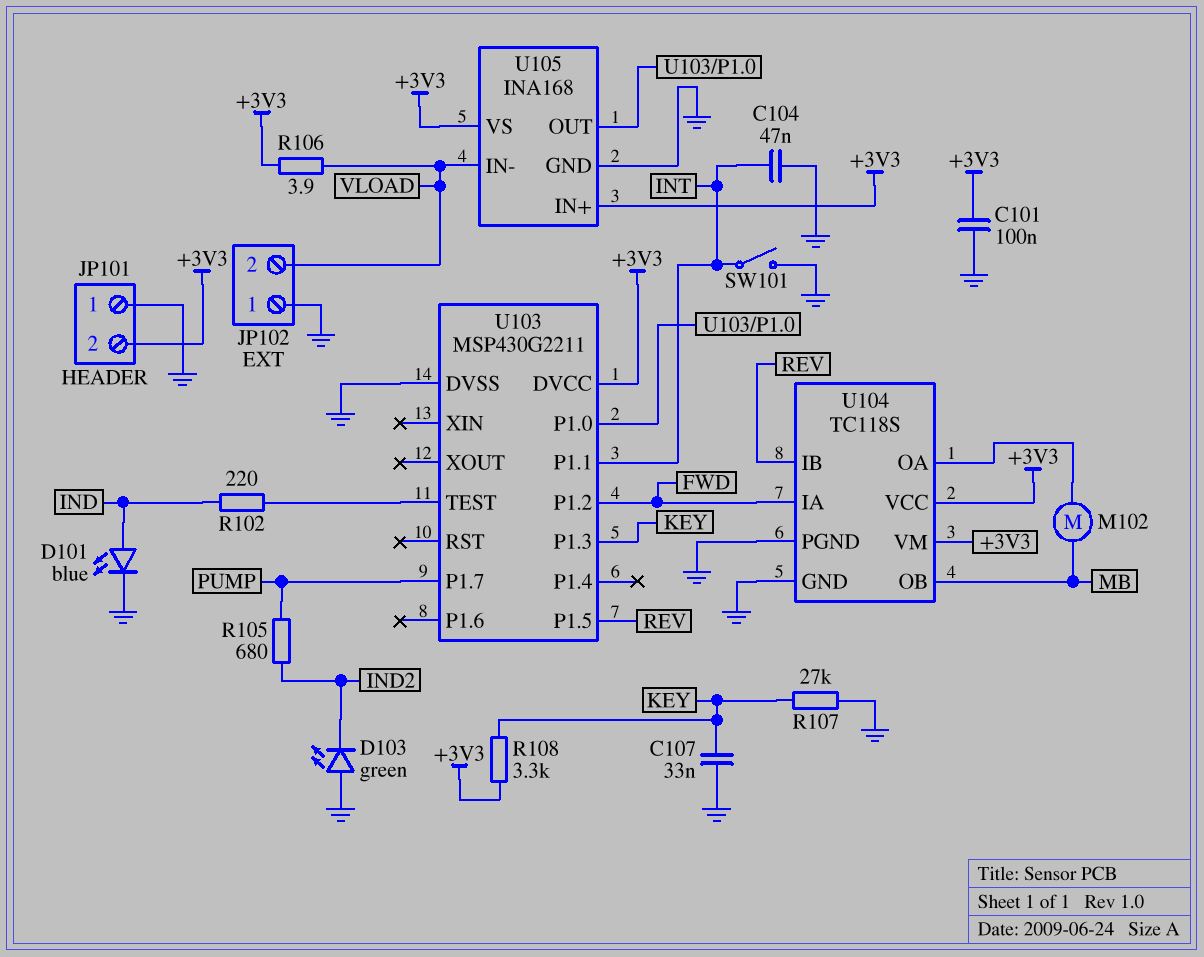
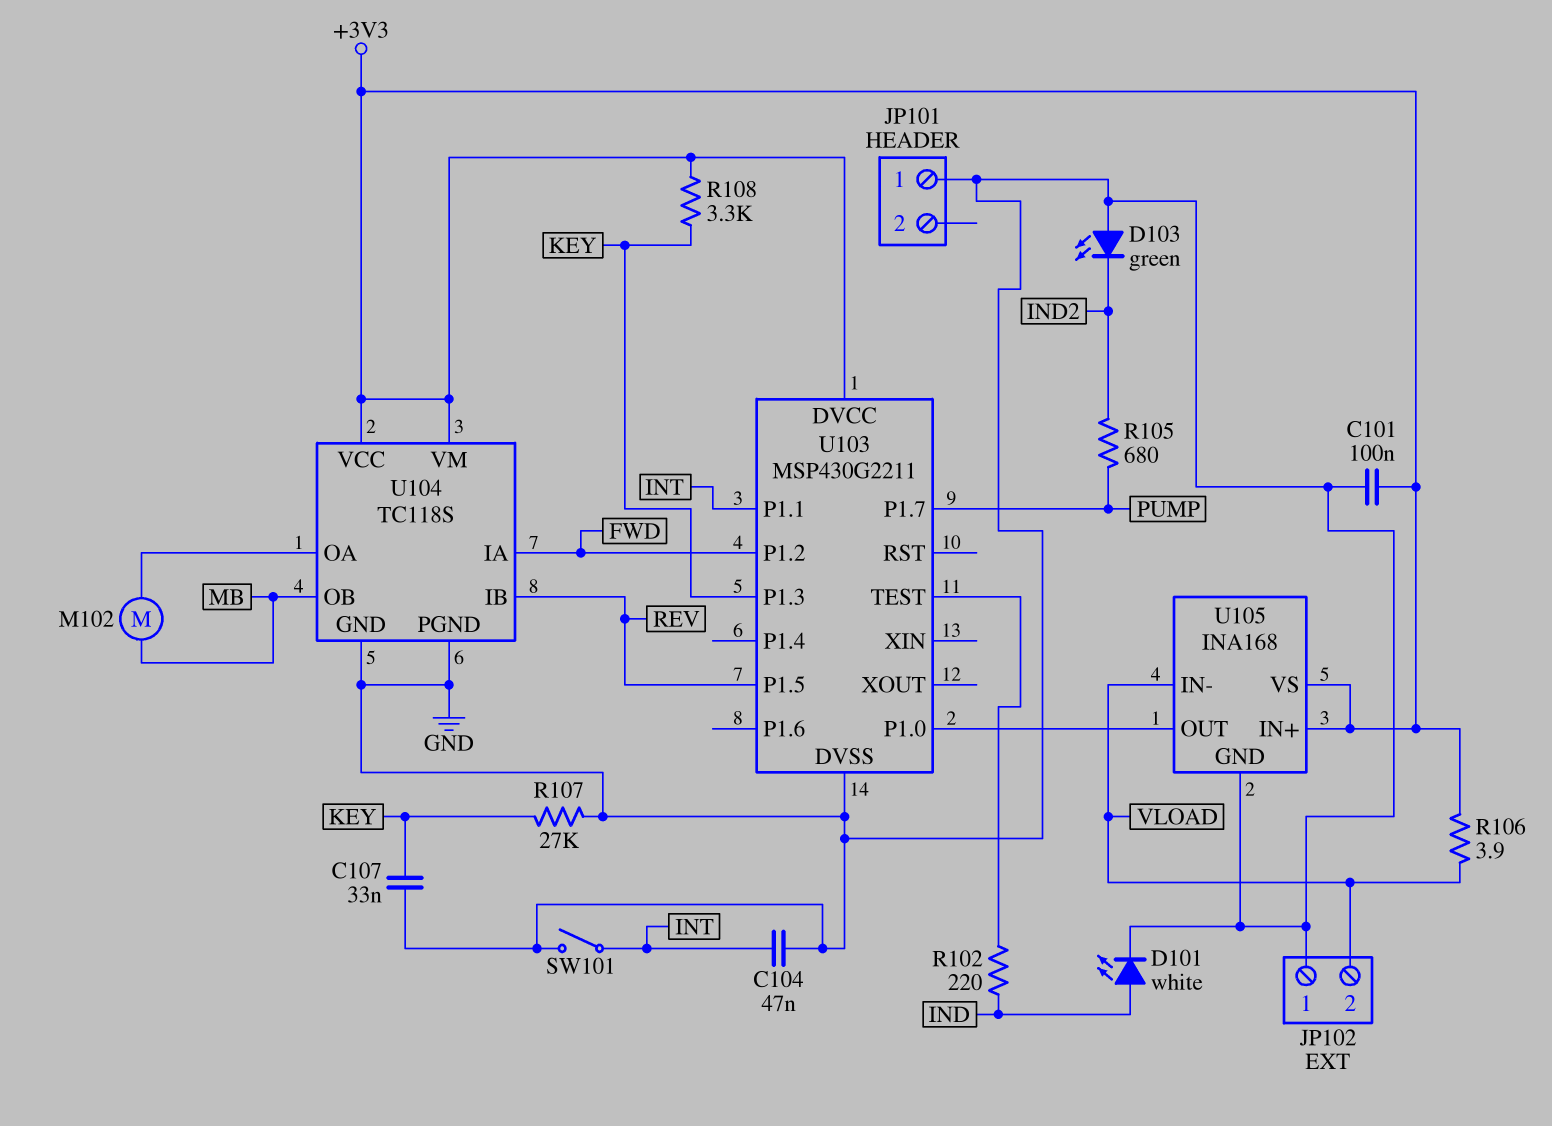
D101: LED blue (A IND, K GND) -> LED white (A IND, K GND)
JP101 pin 2: +3V3 -> none

